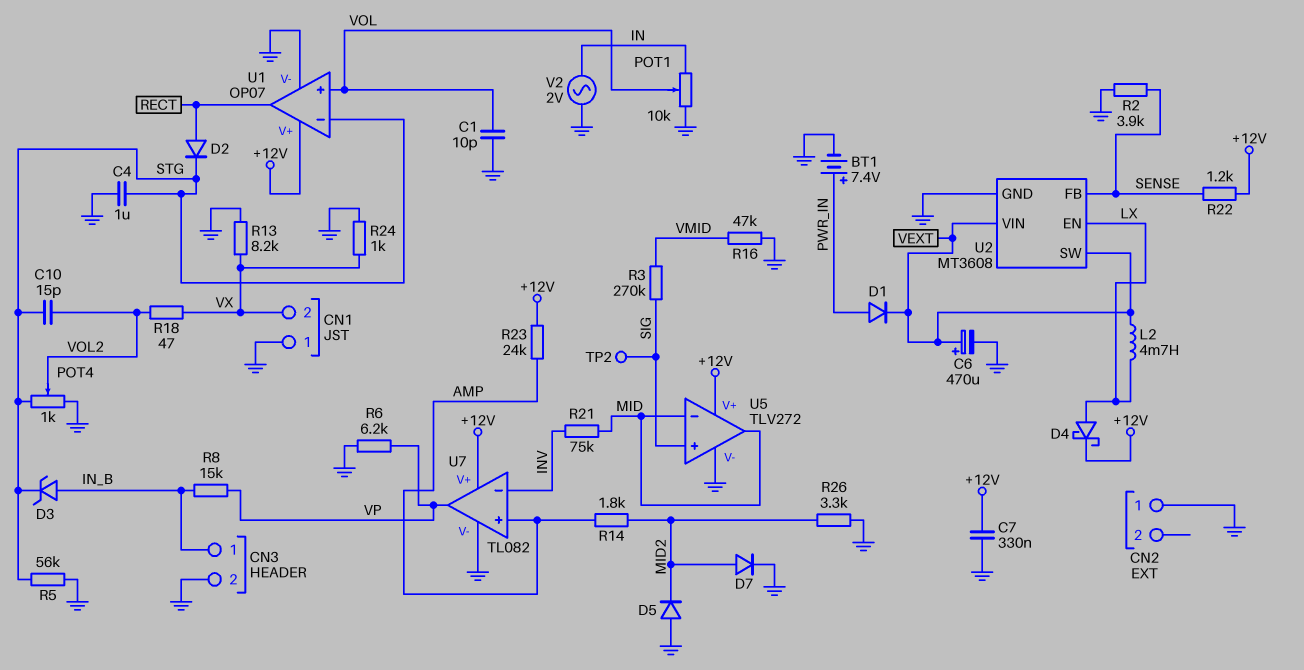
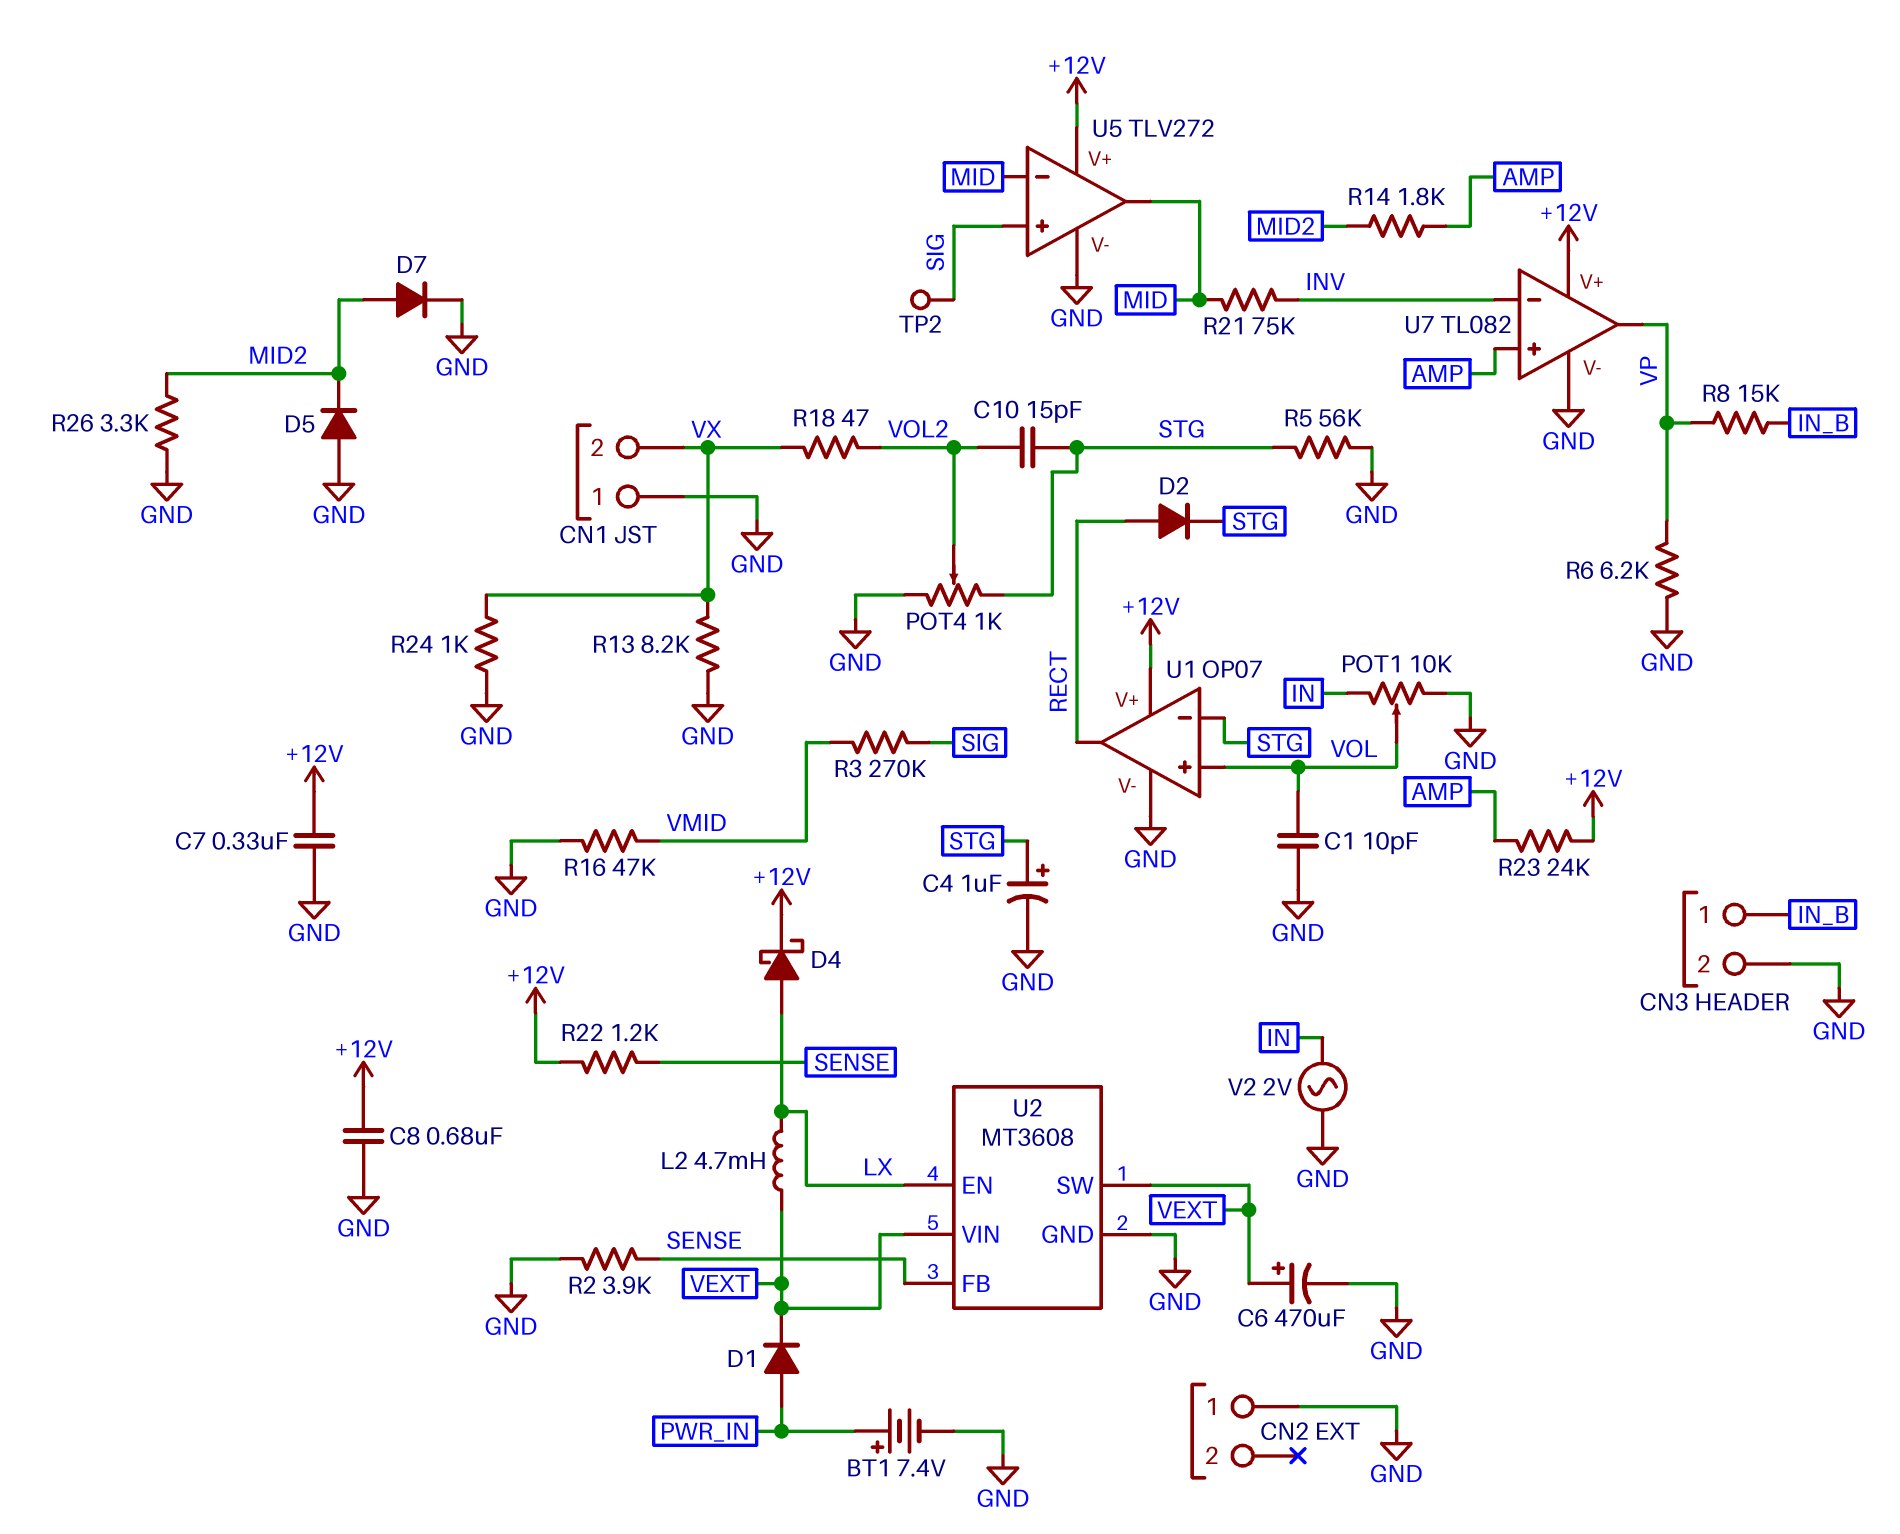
C4: 1uF (GND, STG) -> 1uF (plus STG, minus GND)
C8: none -> 680nF (+12V, GND)
D3: zener (A IN_B, K STG) -> none

